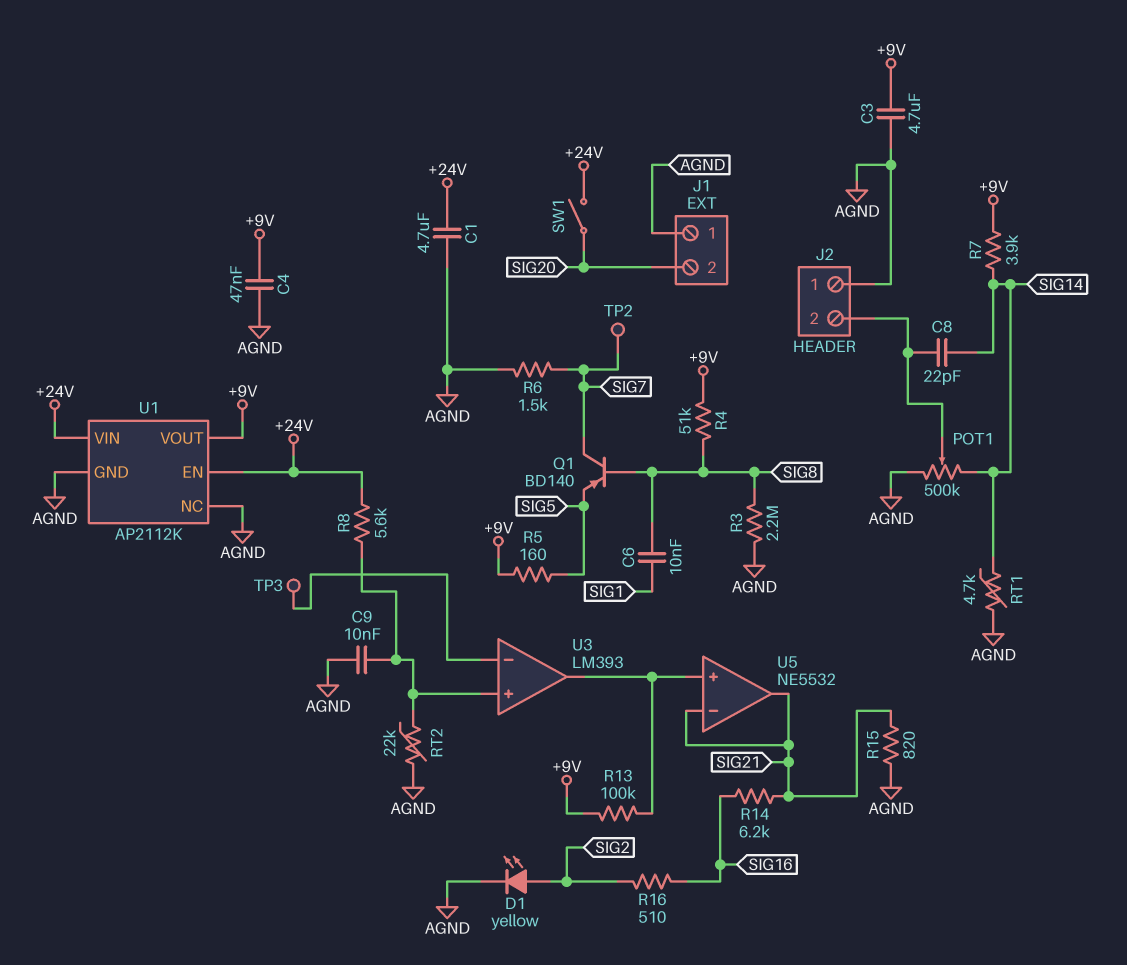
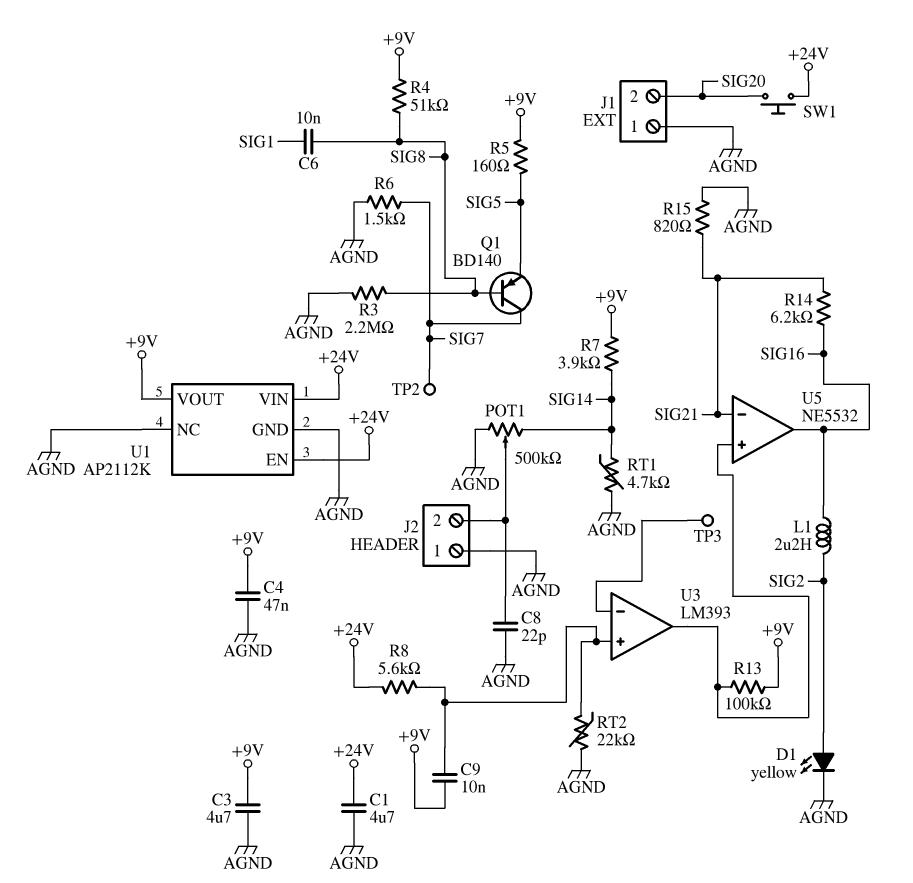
C8: 22pF (J2/2, SIG14) -> 22pF (AGND, J2/2)
C9: 10nF (AGND, U3/in+) -> 10nF (+9V, U3/in+)
L1: none -> 2.2uH (SIG2, SIG16)
R16: 510 (SIG2, SIG16) -> none
SW1: switch (+24V, SIG20) -> button (+24V, SIG20)
U5 pin out: SIG21 -> SIG16

